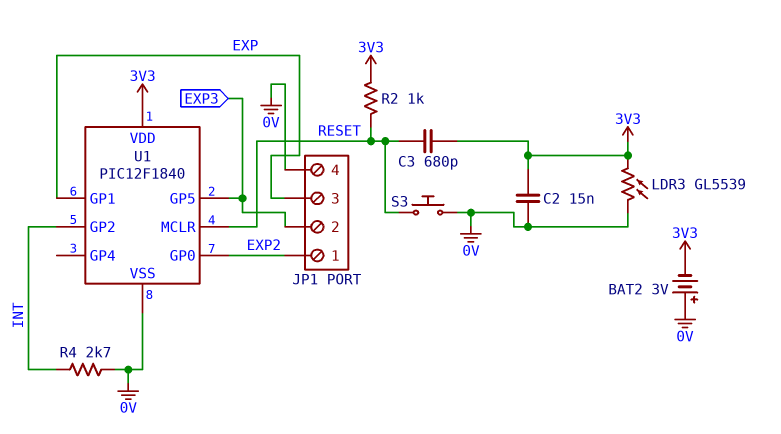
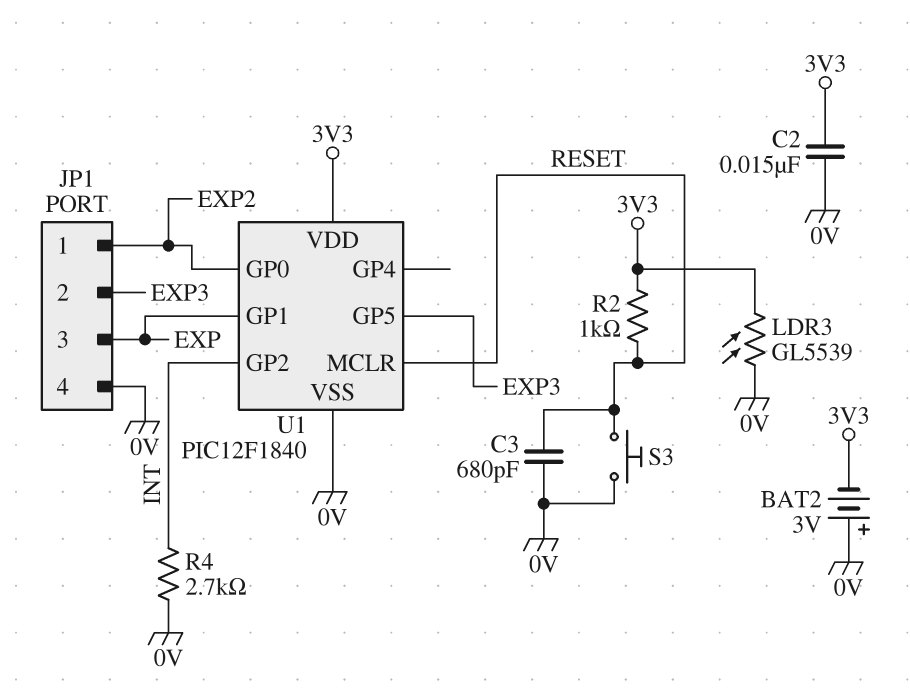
C3: 680pF (3V3, RESET) -> 680pF (0V, RESET)

